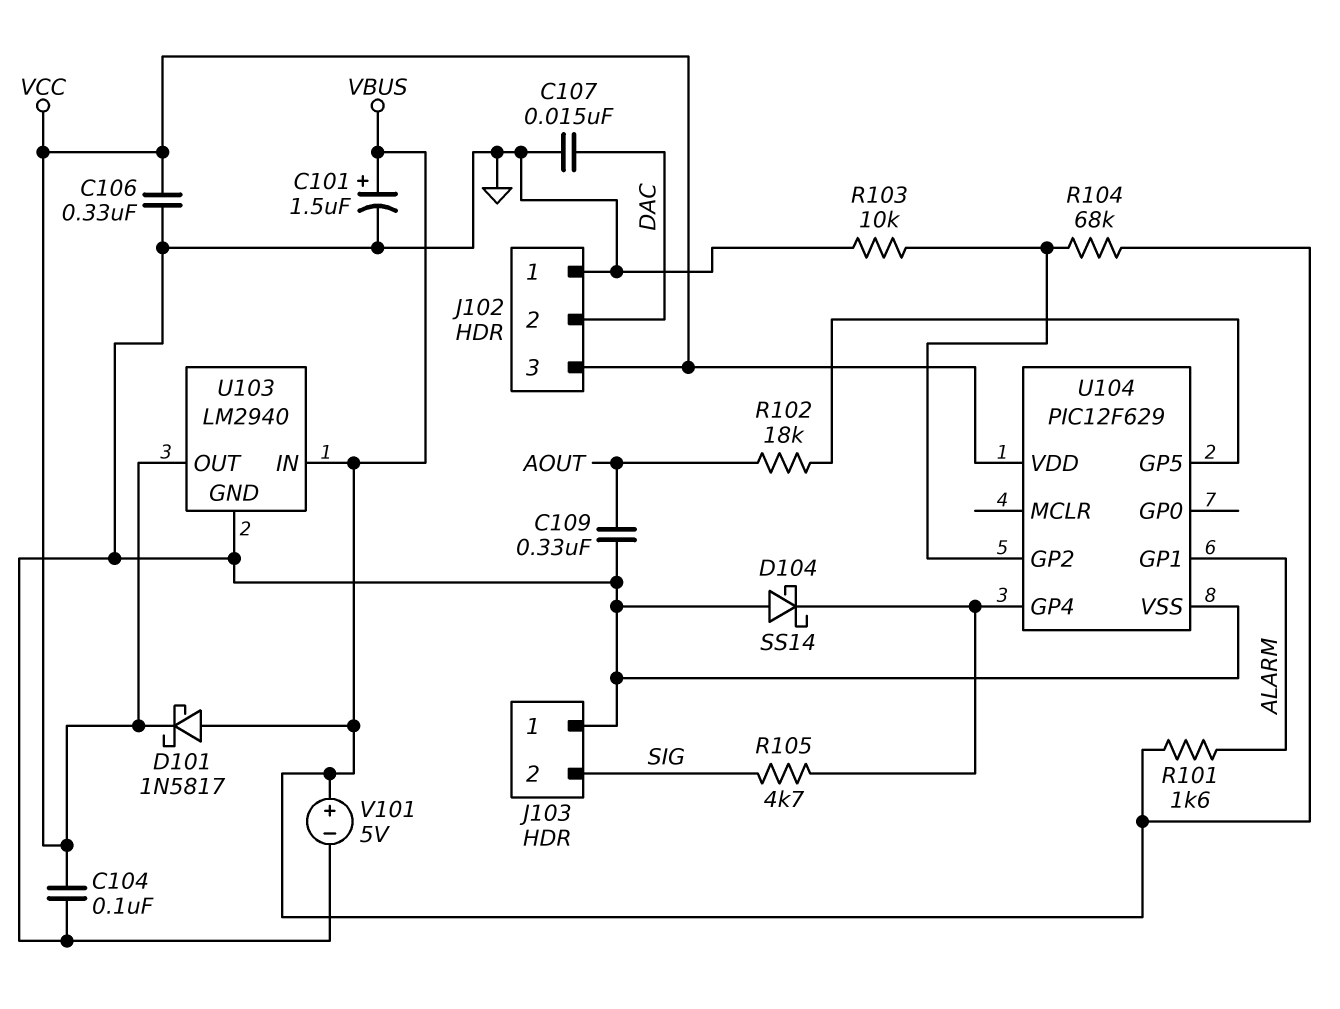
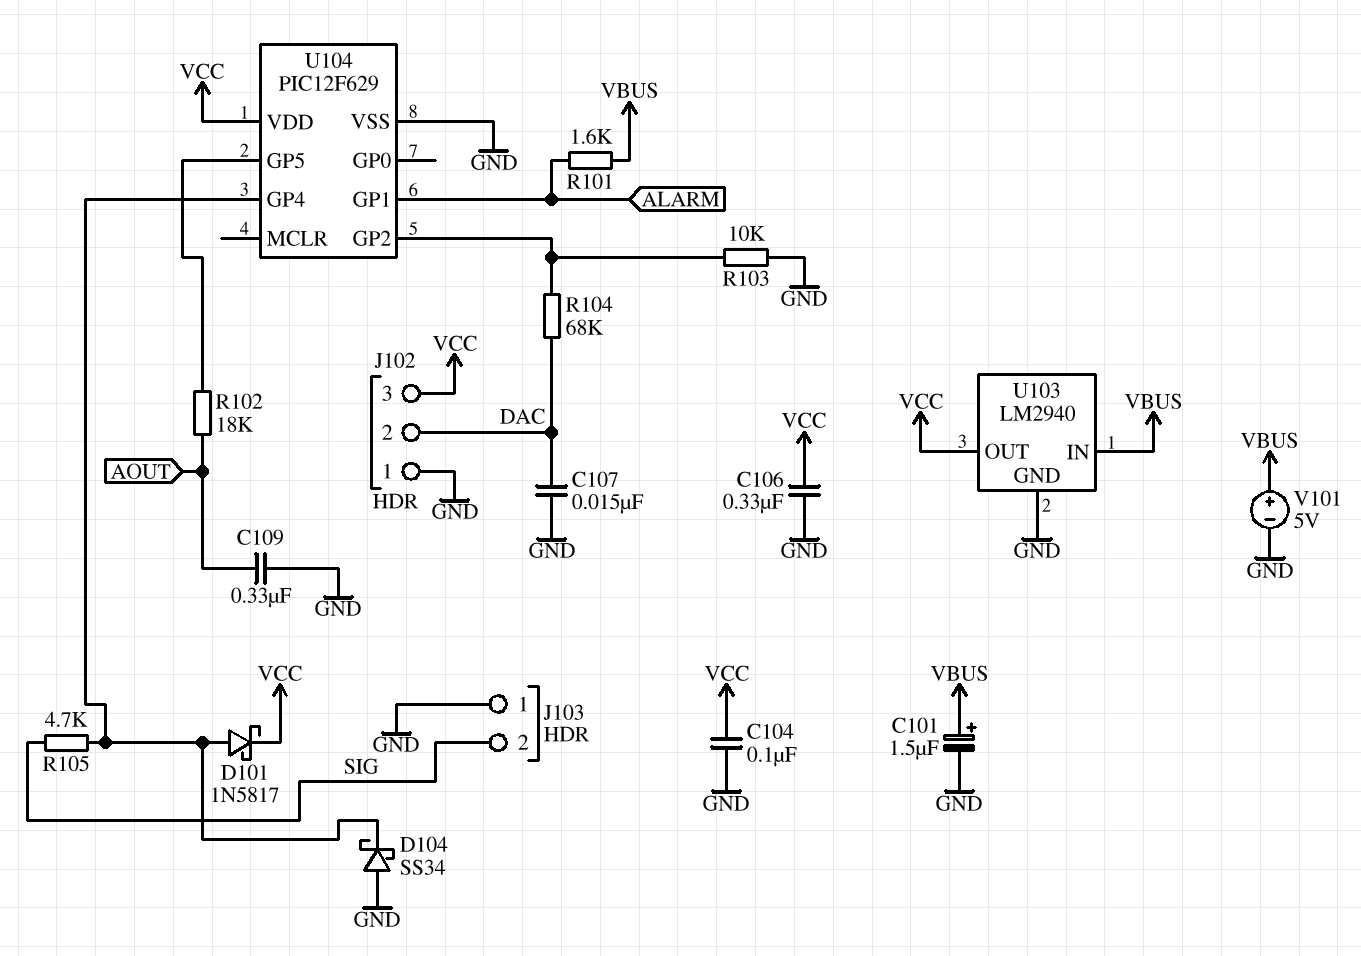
D101: schottky 1N5817 (A VBUS, K VCC) -> schottky 1N5817 (A U104/GP4, K VCC)
D104: schottky SS14 (A GND, K U104/GP4) -> schottky SS34 (A GND, K U104/GP4)
R104: 68k (U104/GP2, VBUS) -> 68k (DAC, U104/GP2)

